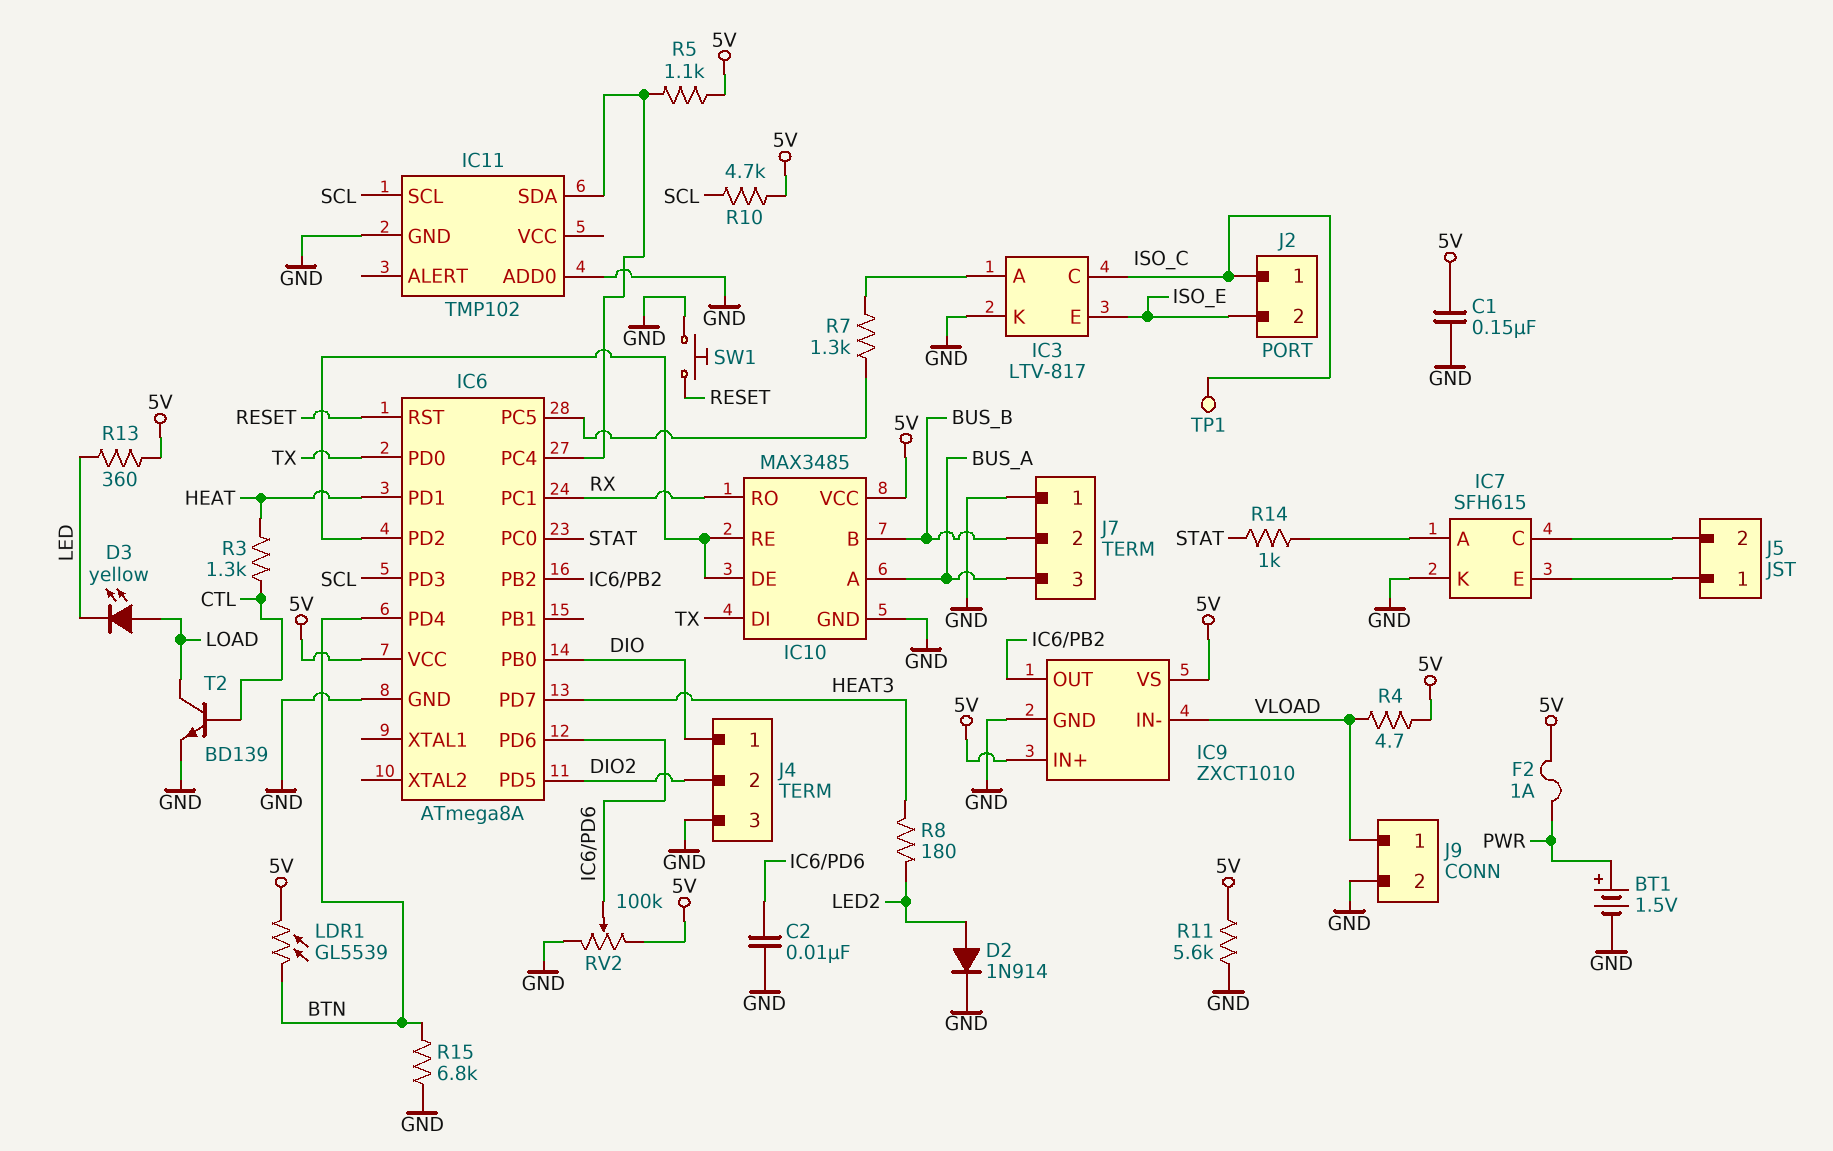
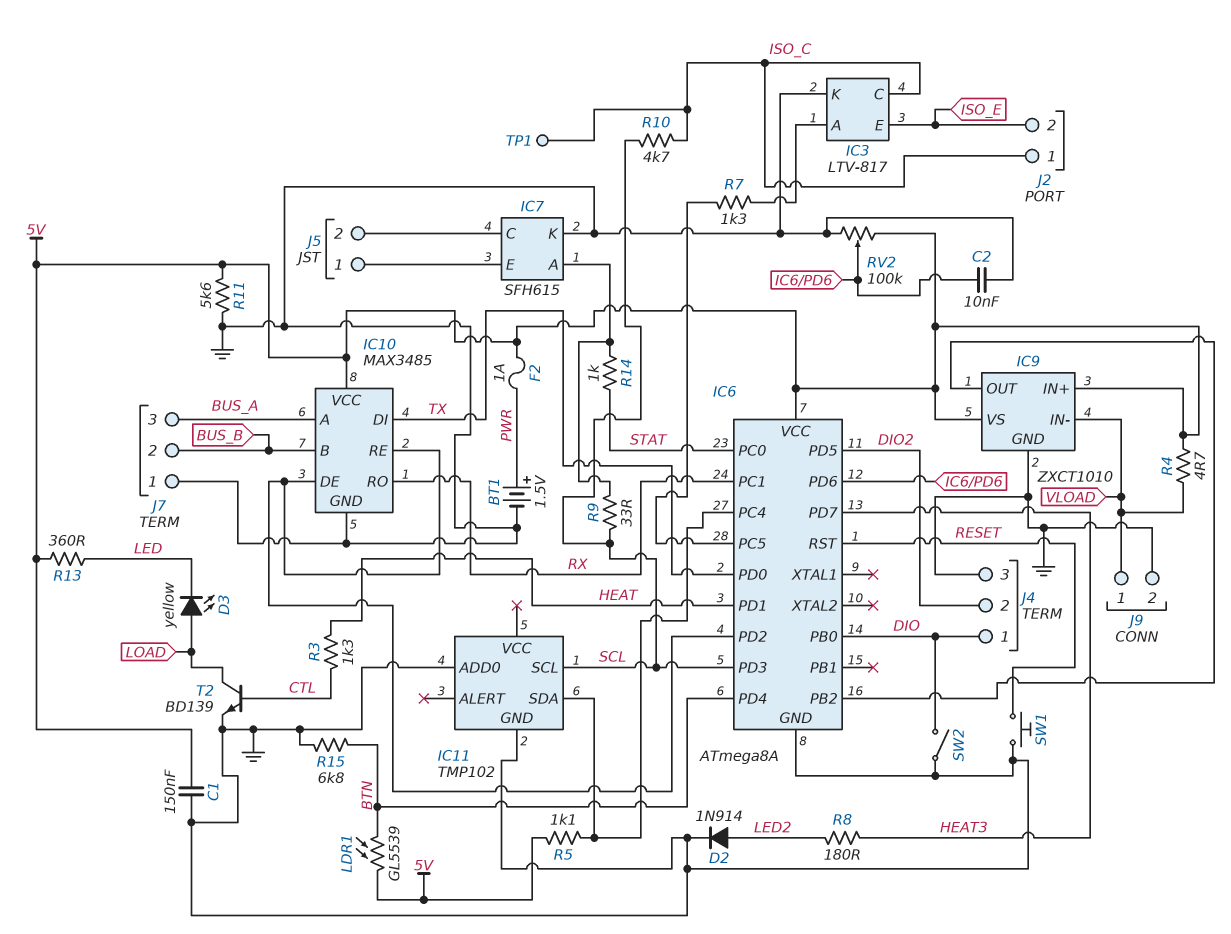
R9: none -> 33 (IC7/A, SCL)
R10: 4.7k (5V, SCL) -> 4.7k (ISO_C, SCL)
SW2: none -> switch (DIO, GND)

